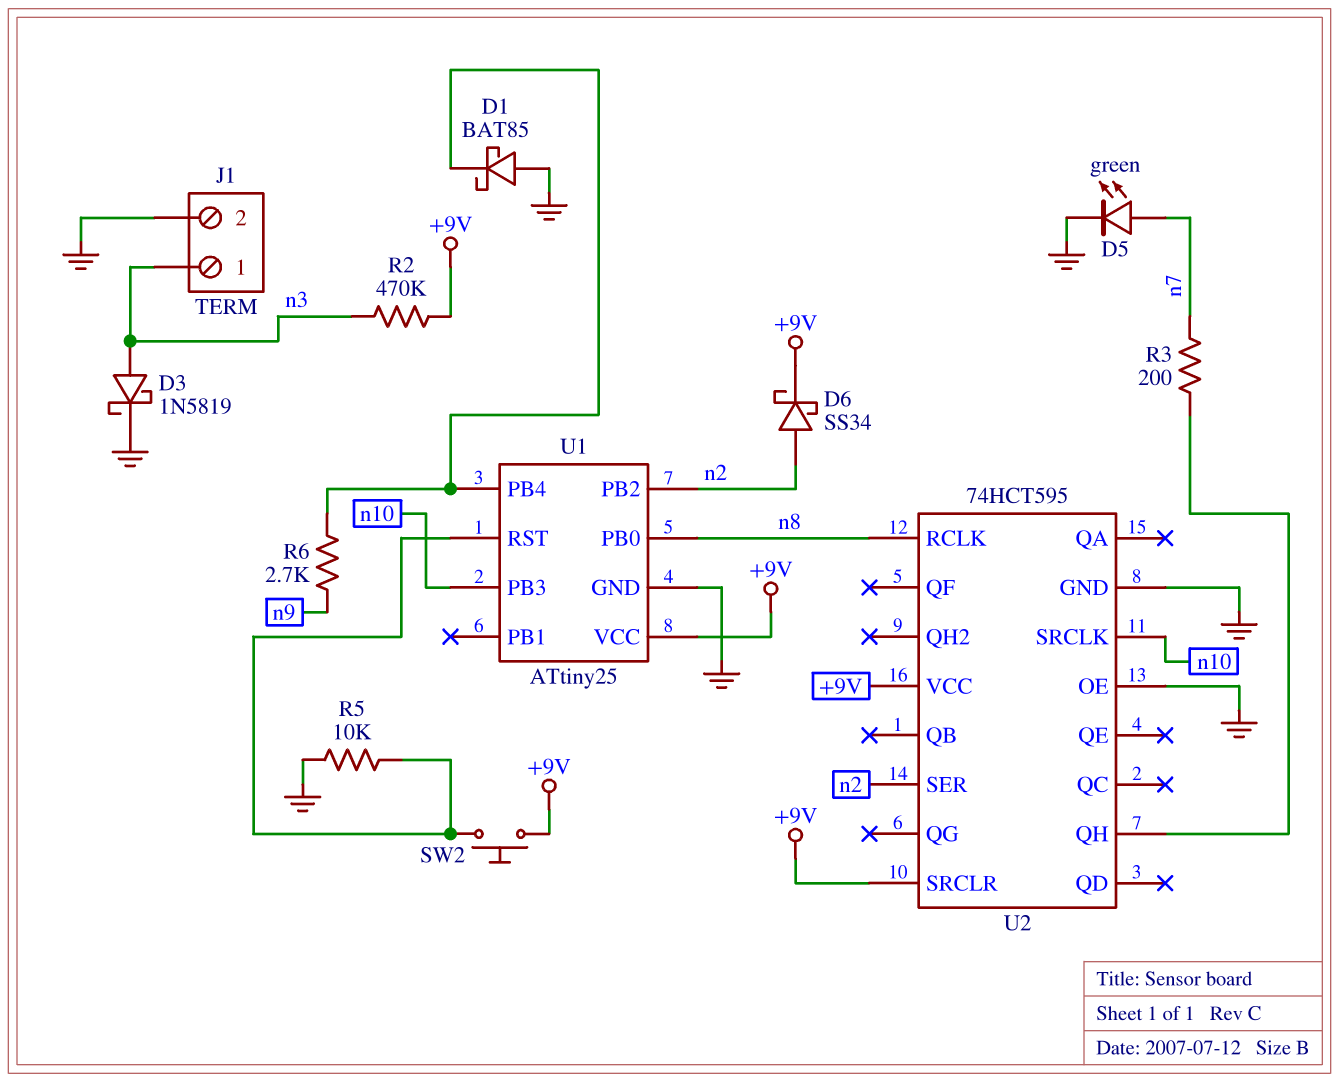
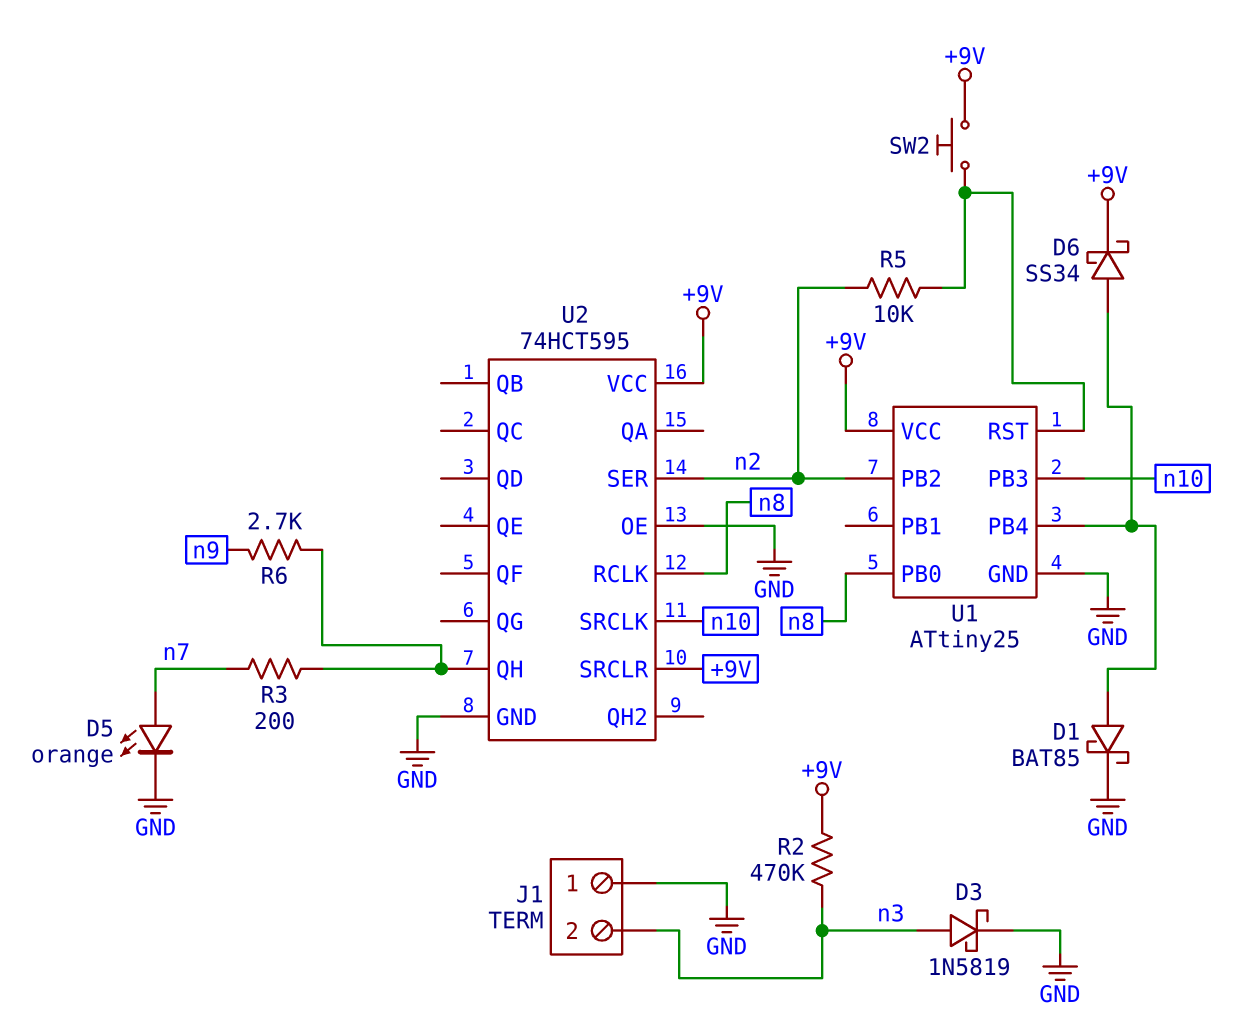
D1: schottky BAT85 (A GND, K U1/PB4) -> schottky BAT85 (A U1/PB4, K GND)
D5: LED green (A n7, K GND) -> LED orange (A n7, K GND)
D6: schottky SS34 (A n2, K +9V) -> schottky SS34 (A U1/PB4, K +9V)
J1 pin 1: n3 -> GND
J1 pin 2: GND -> n3
R5: 10k (GND, U1/RST) -> 10k (U1/RST, n2)
R6: 2.7k (U1/PB4, n9) -> 2.7k (U2/QH, n9)

